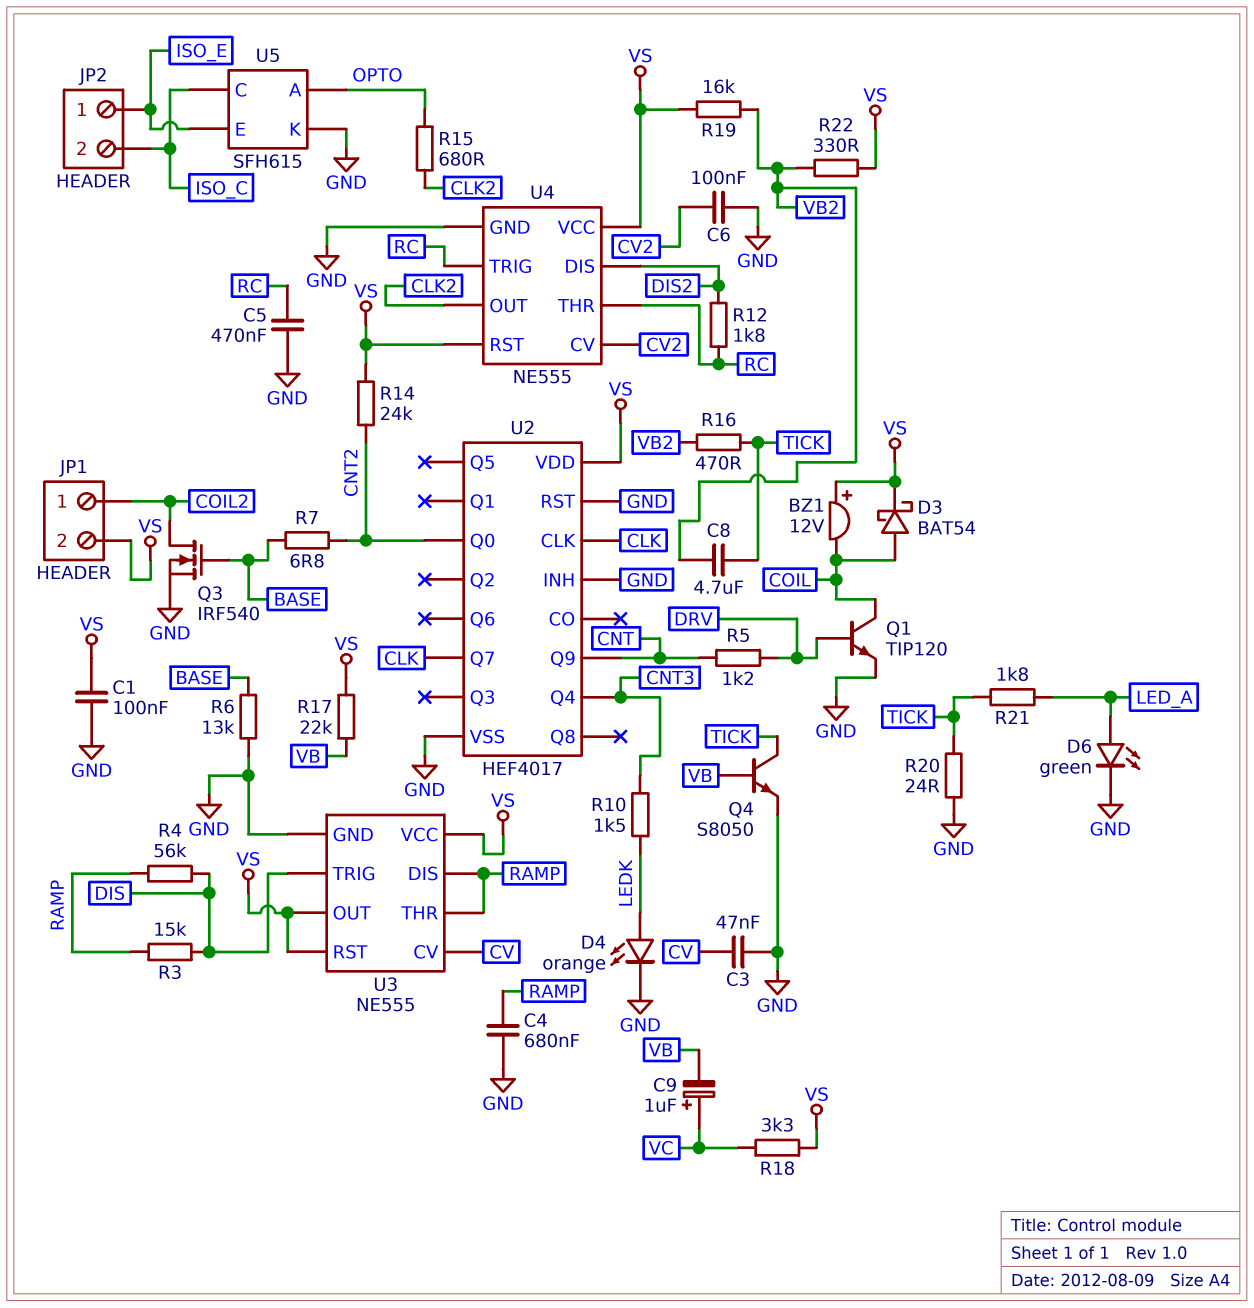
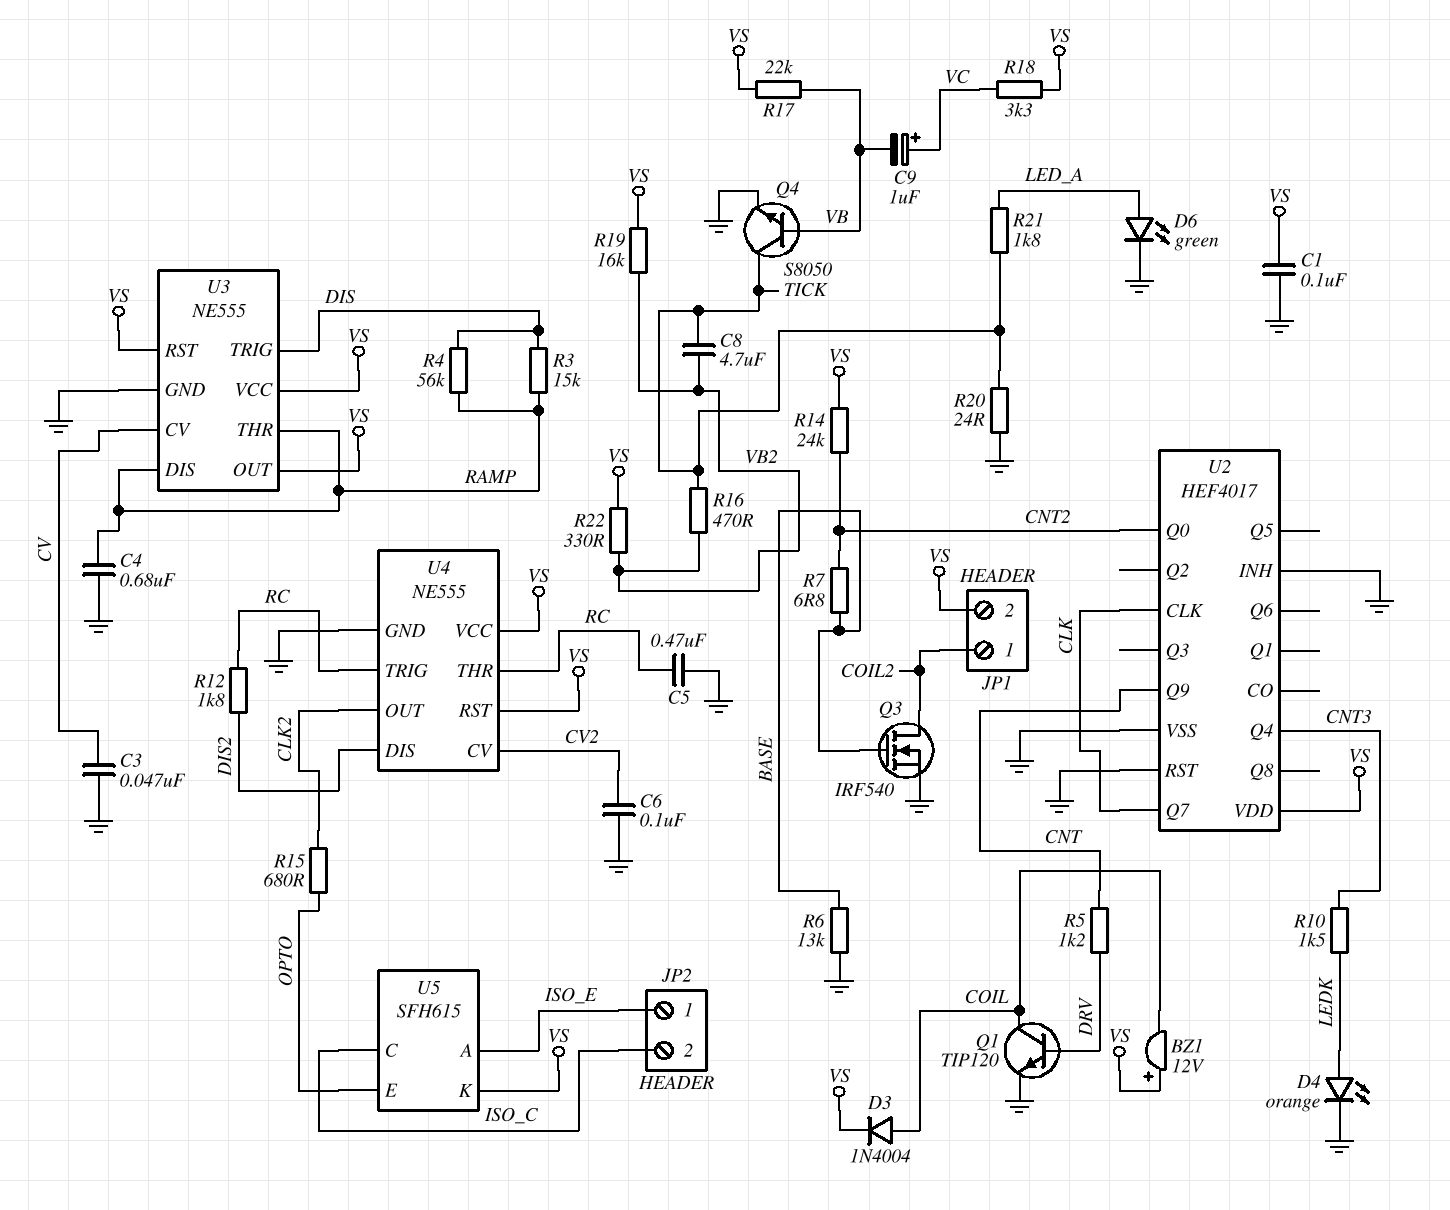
D3: schottky BAT54 (A COIL, K VS) -> diode 1N4004 (A COIL, K VS)
U5 pin A: OPTO -> ISO_E
U5 pin E: ISO_E -> OPTO
U5 pin K: GND -> VS

